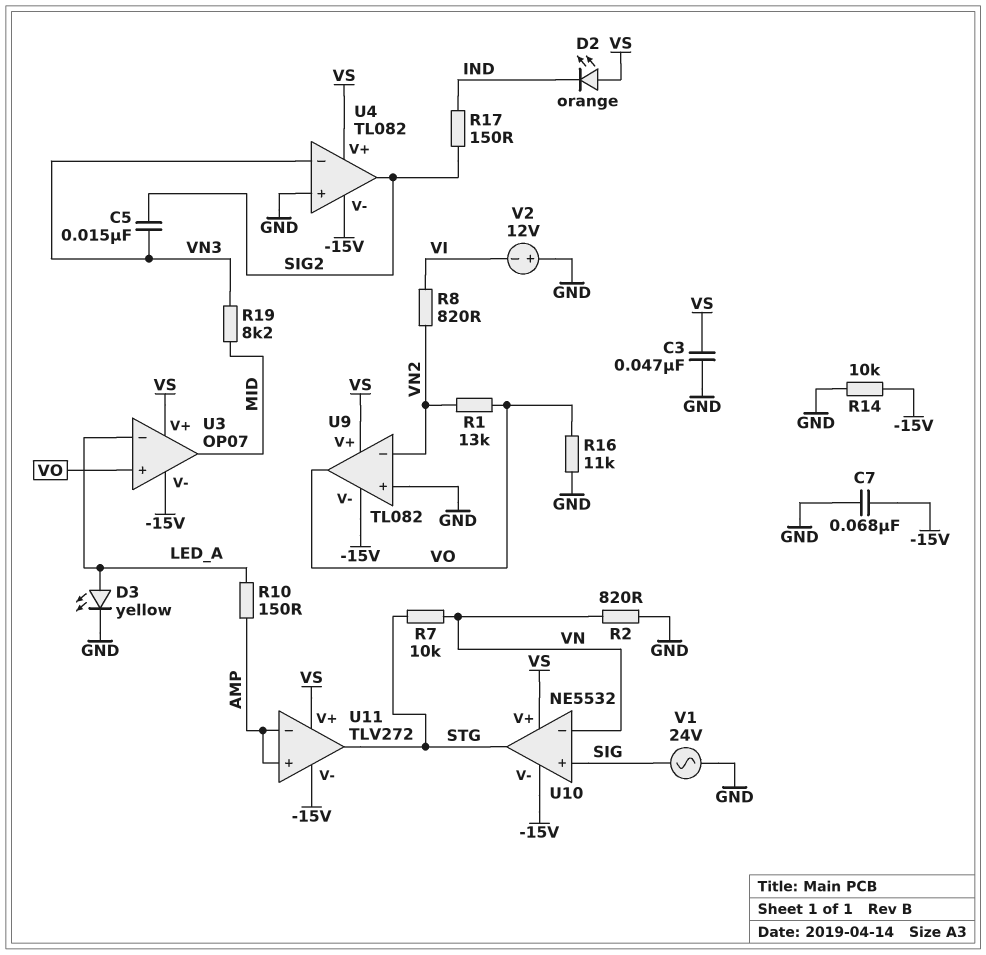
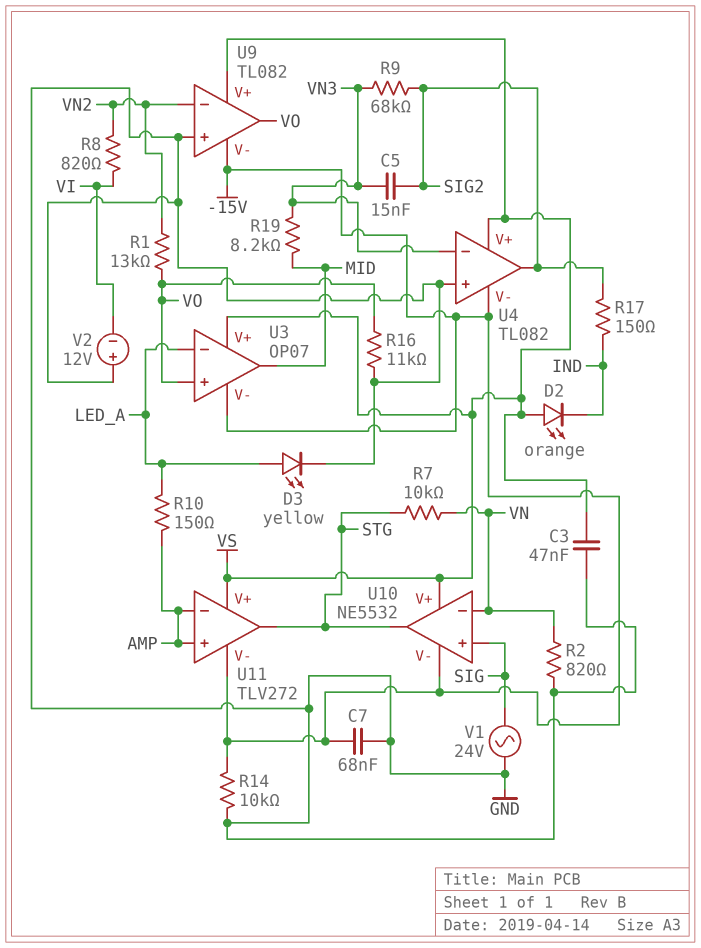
R9: none -> 68k (SIG2, VN3)

